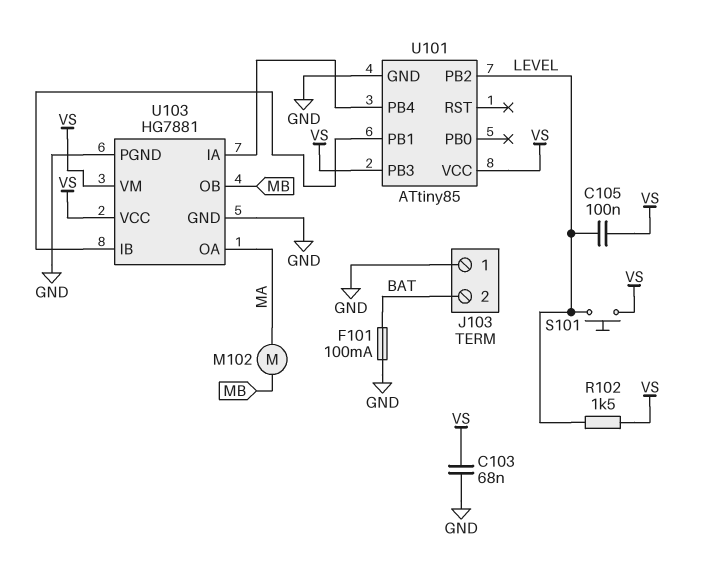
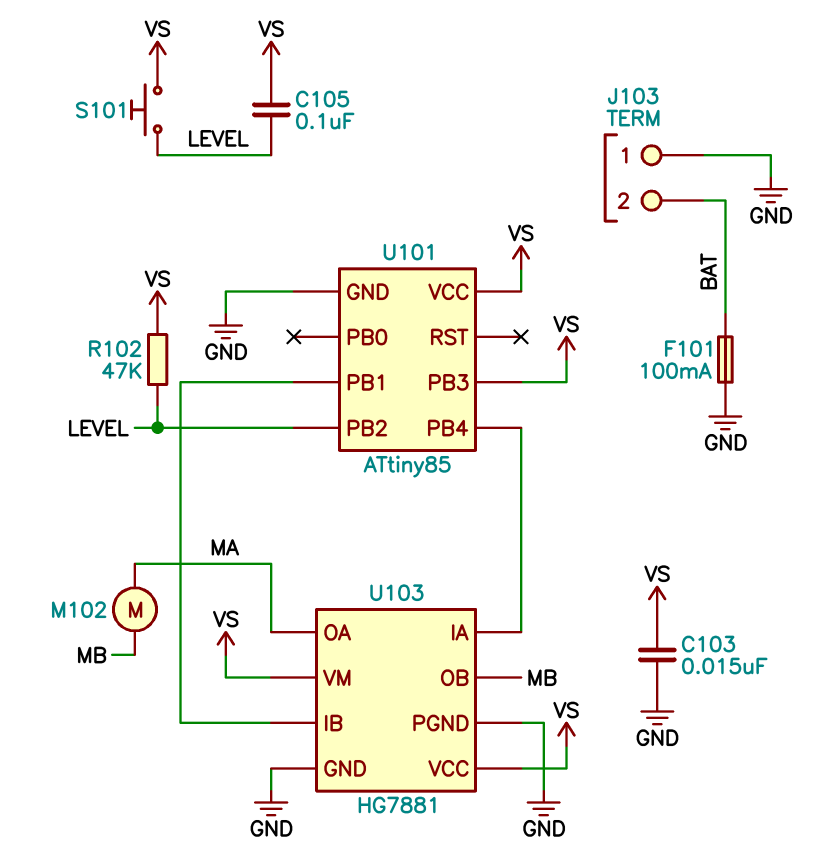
C103: 68nF (GND, VS) -> 15nF (GND, VS)
R102: 1.5k (LEVEL, VS) -> 47k (LEVEL, VS)

